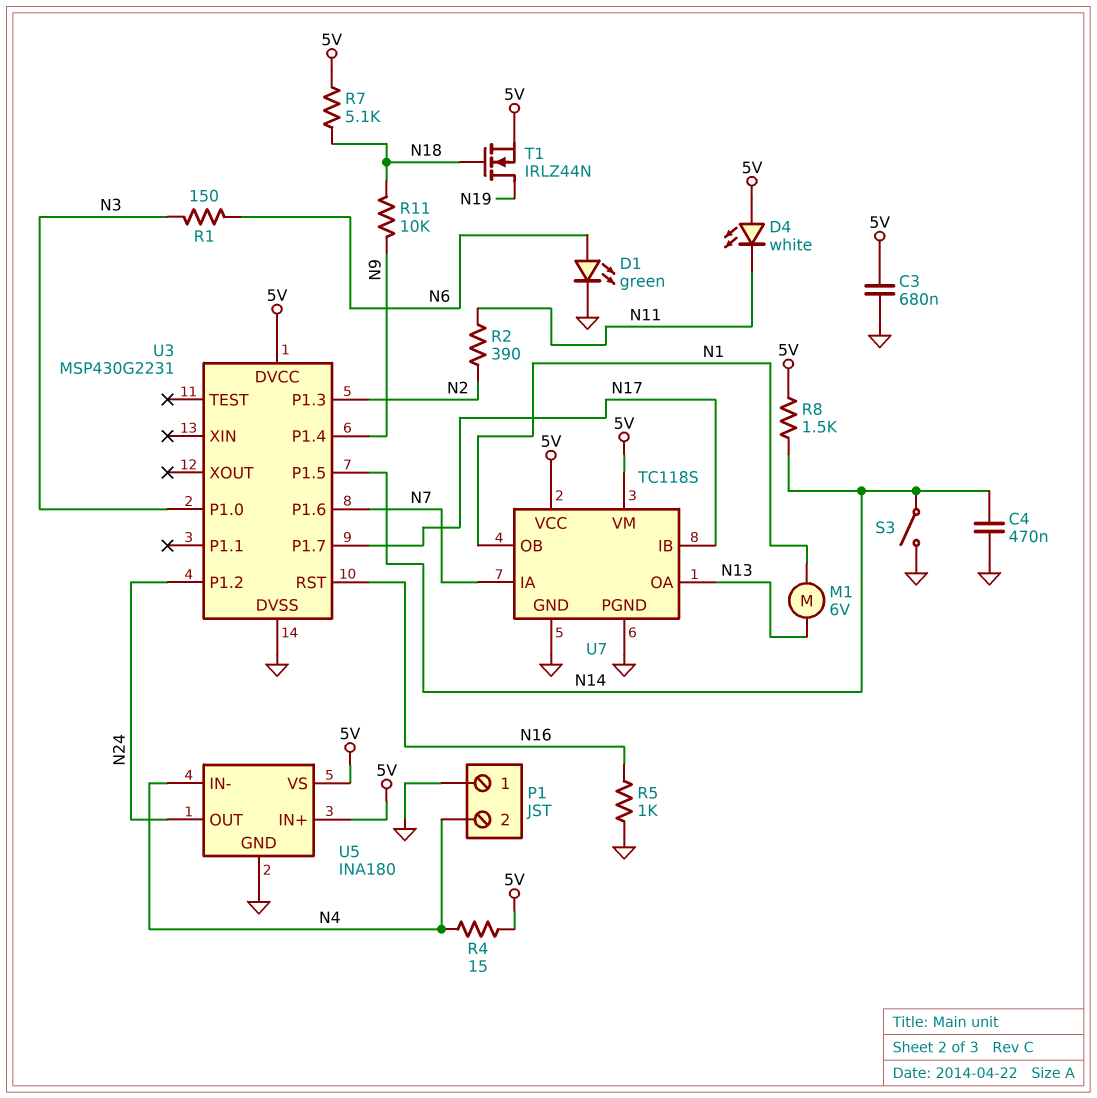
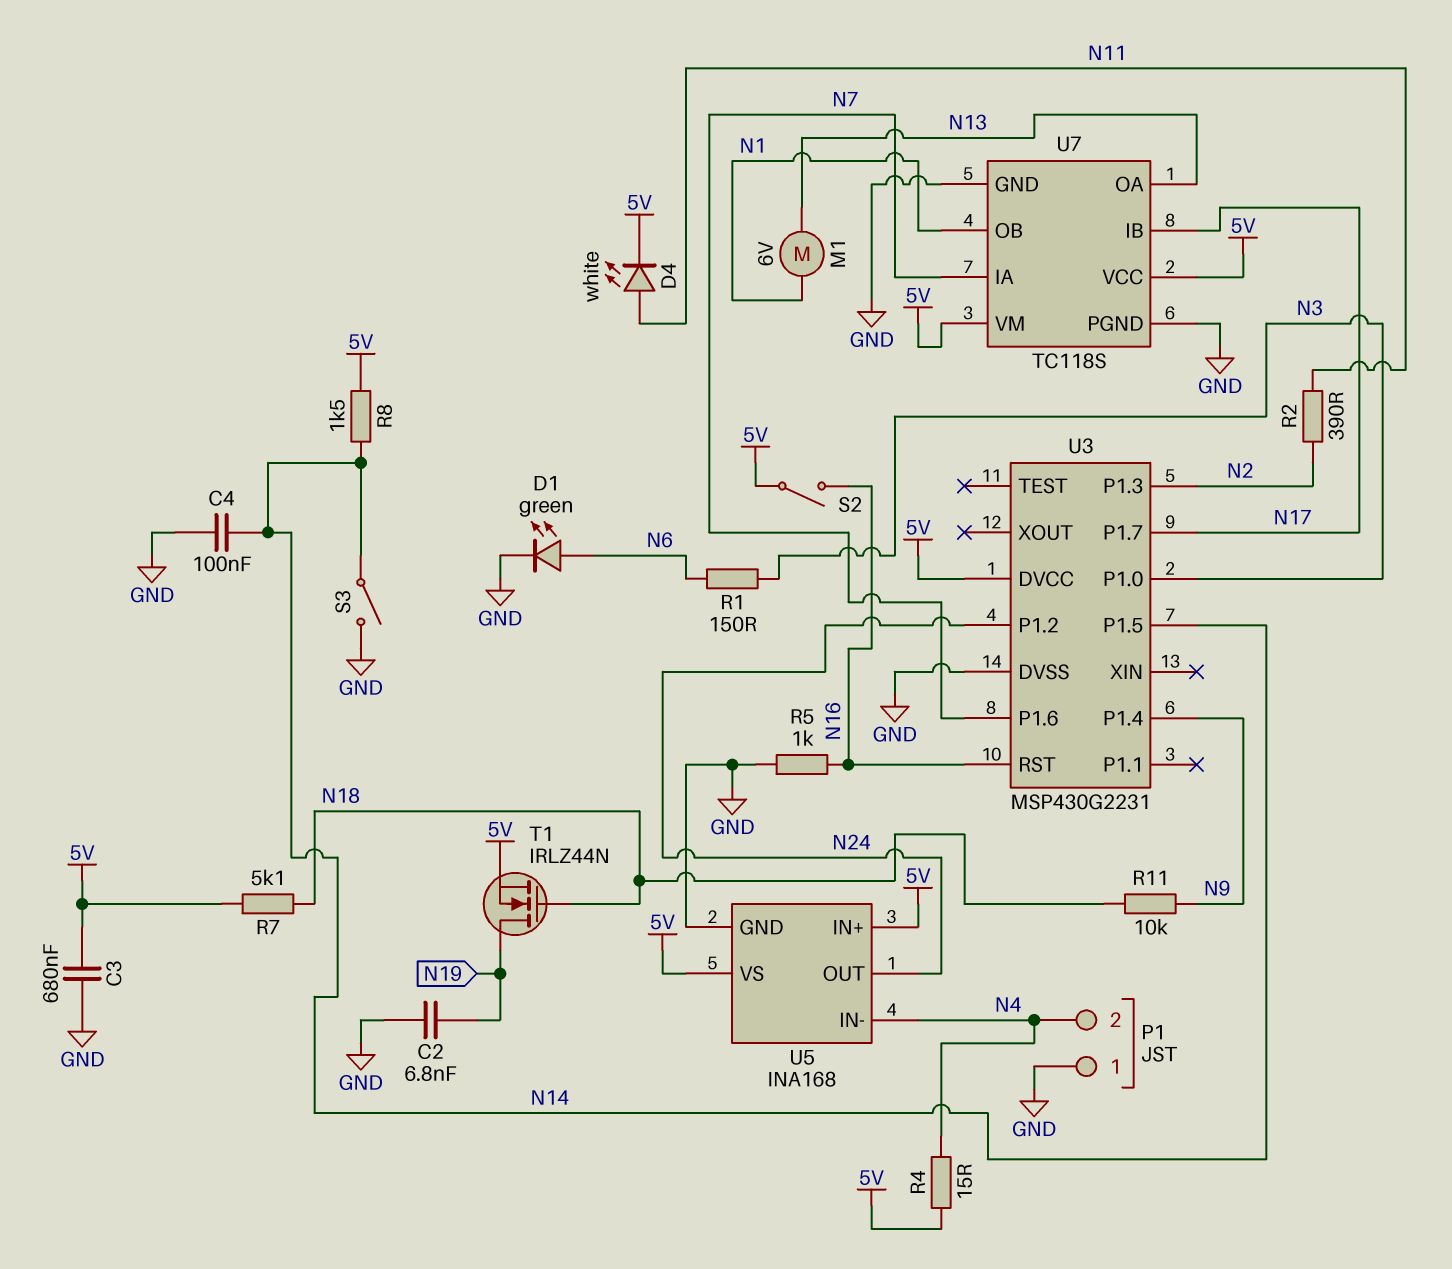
C2: none -> 6.8nF (GND, N19)
C4: 470nF (GND, N14) -> 100nF (GND, N14)
D4: LED white (A 5V, K N11) -> LED white (A N11, K 5V)
S2: none -> switch (5V, N16)
U5: INA180 -> INA168

